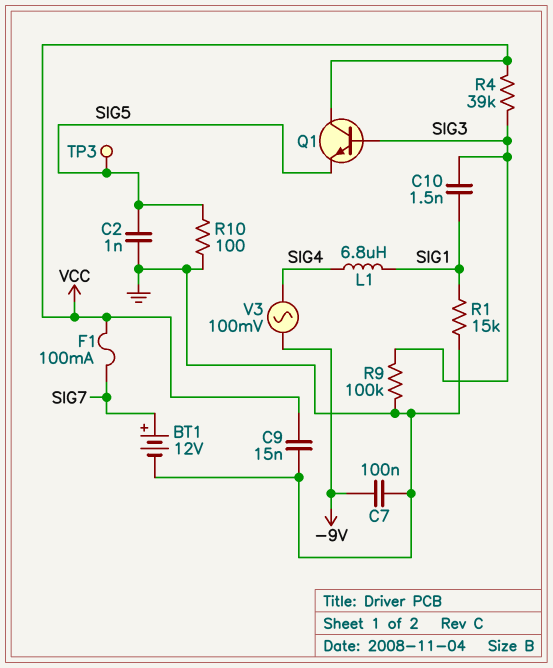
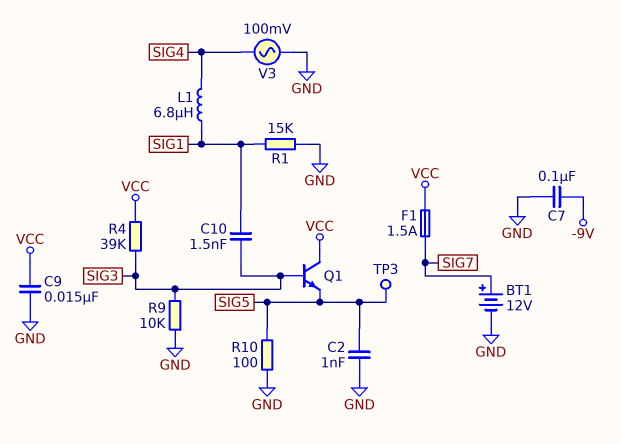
F1: 100mA (SIG7, VCC) -> 1.5A (SIG7, VCC)
R9: 100k (GND, SIG3) -> 10k (GND, SIG3)
V3: AC 100mV (-9V, SIG4) -> AC 100mV (GND, SIG4)

